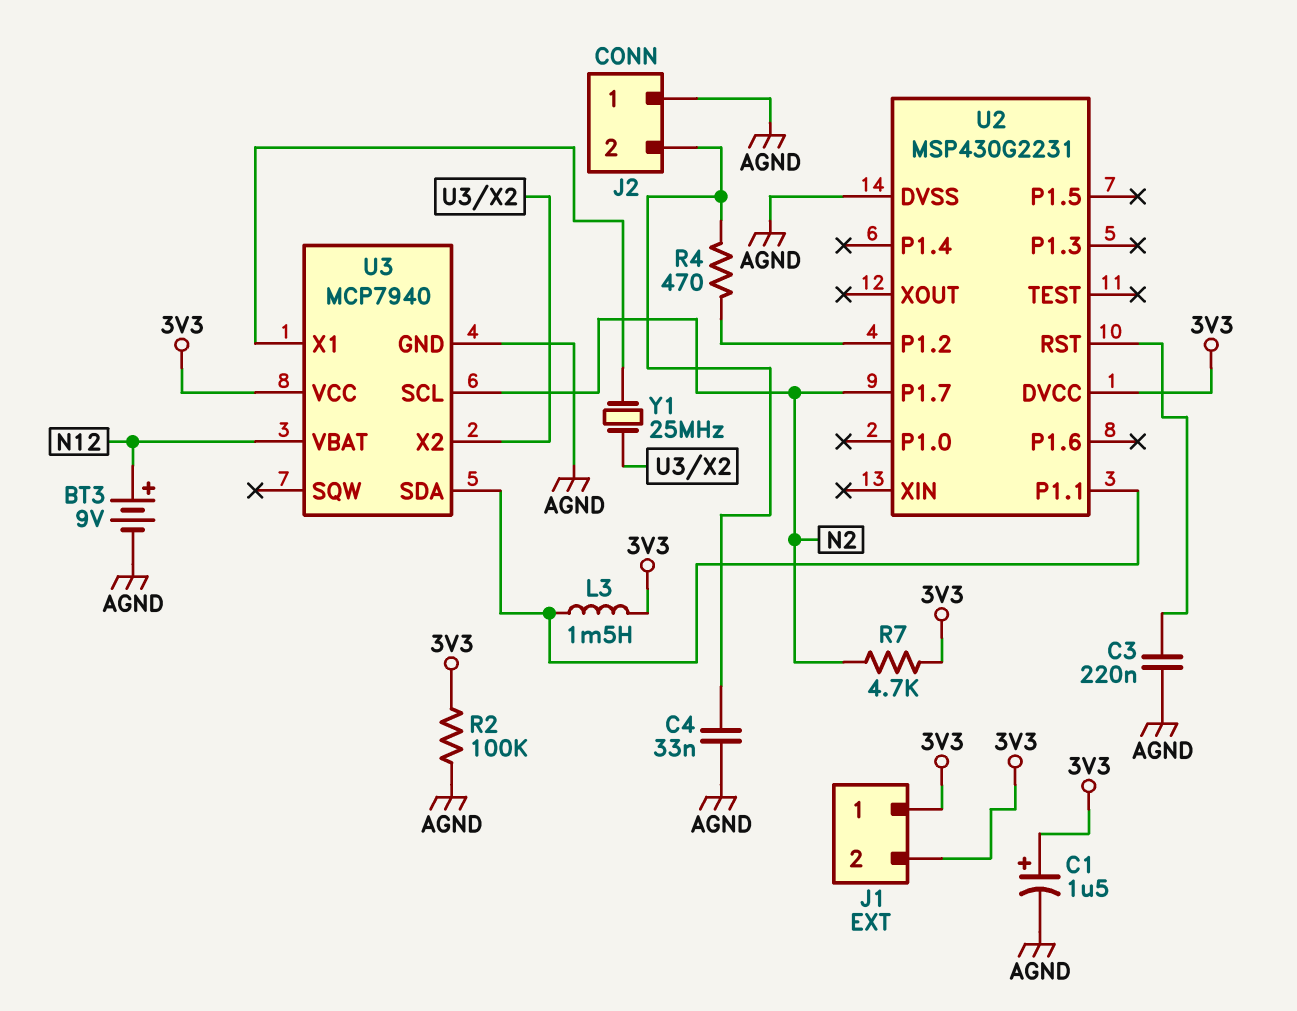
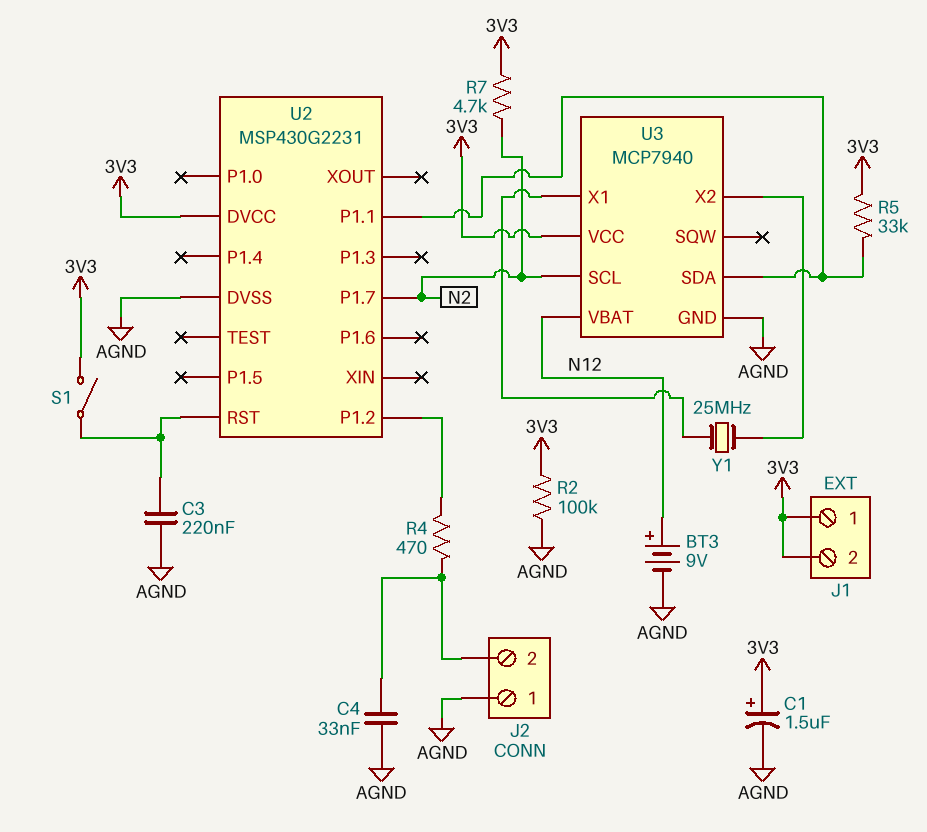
L3: 1.5mH (3V3, U2/P1.1) -> none
R5: none -> 33k (3V3, U2/P1.1)
S1: none -> switch (3V3, U2/RST)

